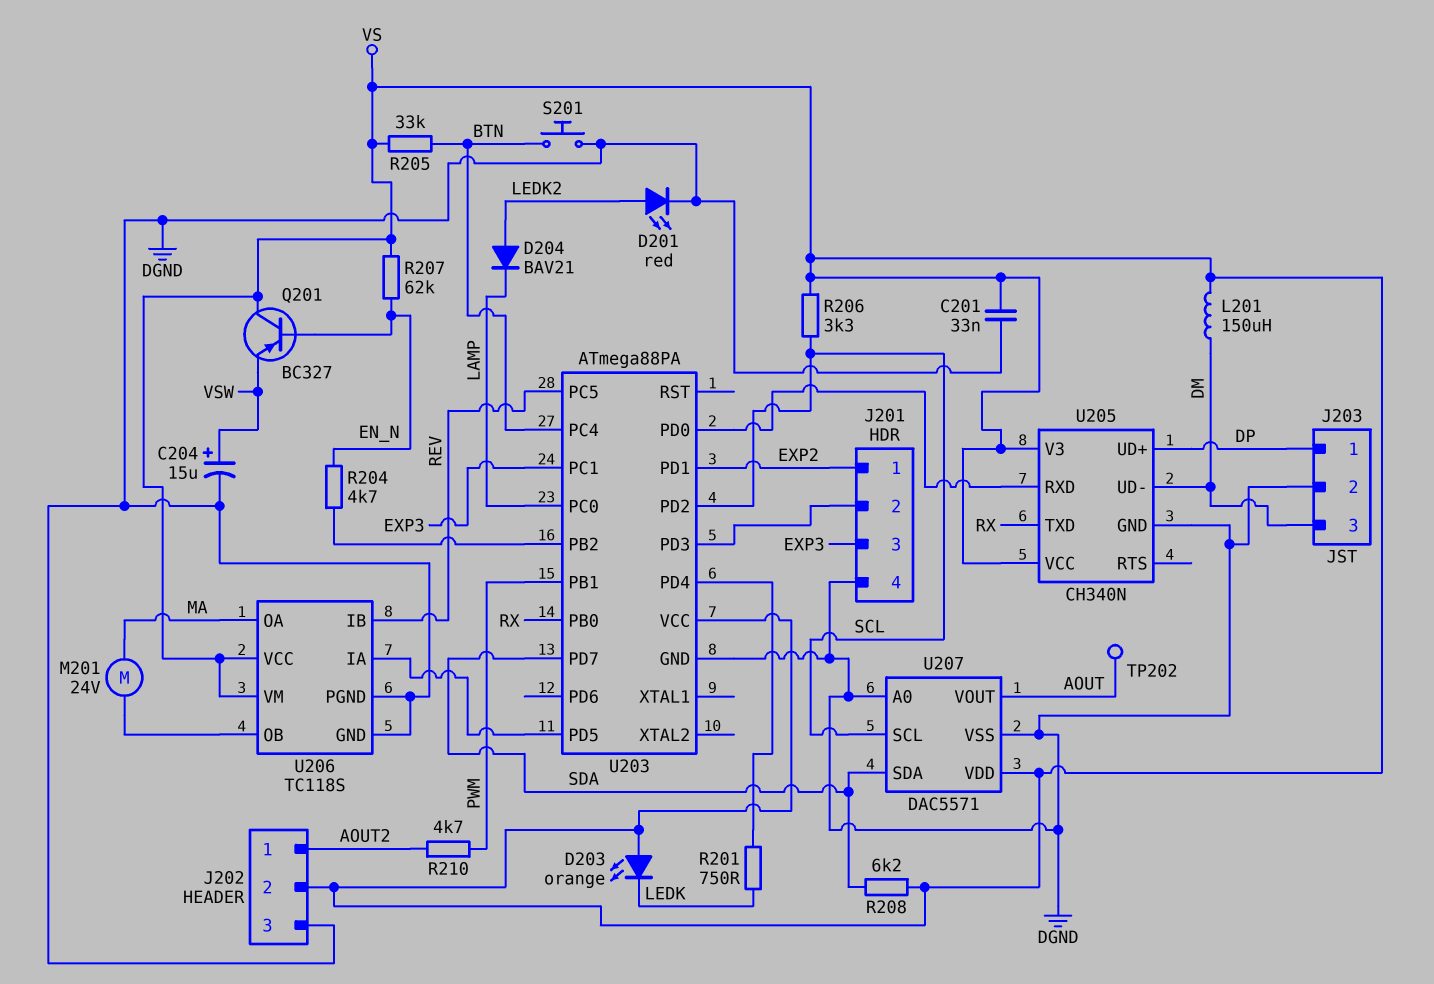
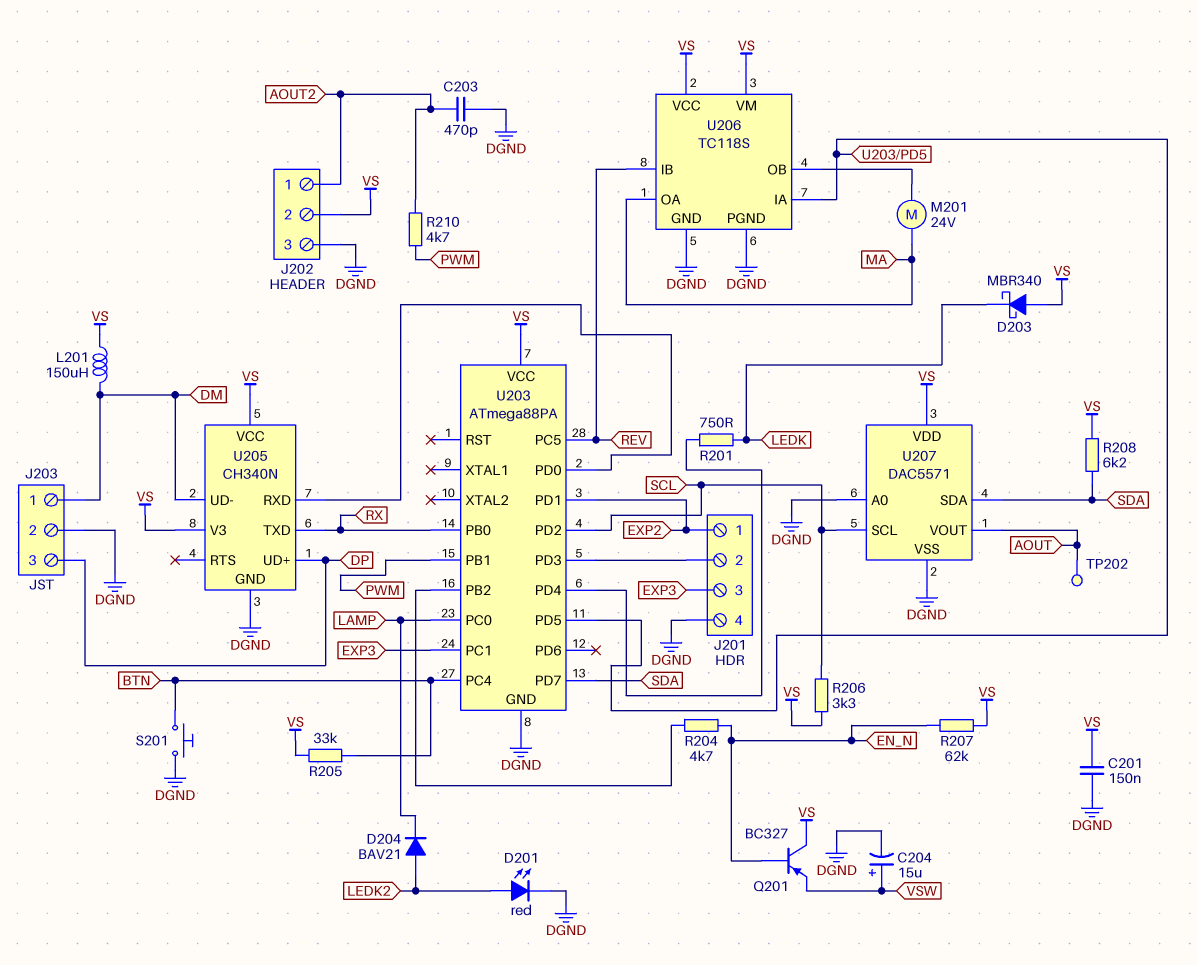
C201: 33nF (DGND, VS) -> 150nF (DGND, VS)
C203: none -> 470pF (AOUT2, DGND)
D203: LED orange (A VS, K LEDK) -> schottky MBR340 (A VS, K LEDK)
J203 pin 1: DP -> DM
J203 pin 3: DM -> DP

